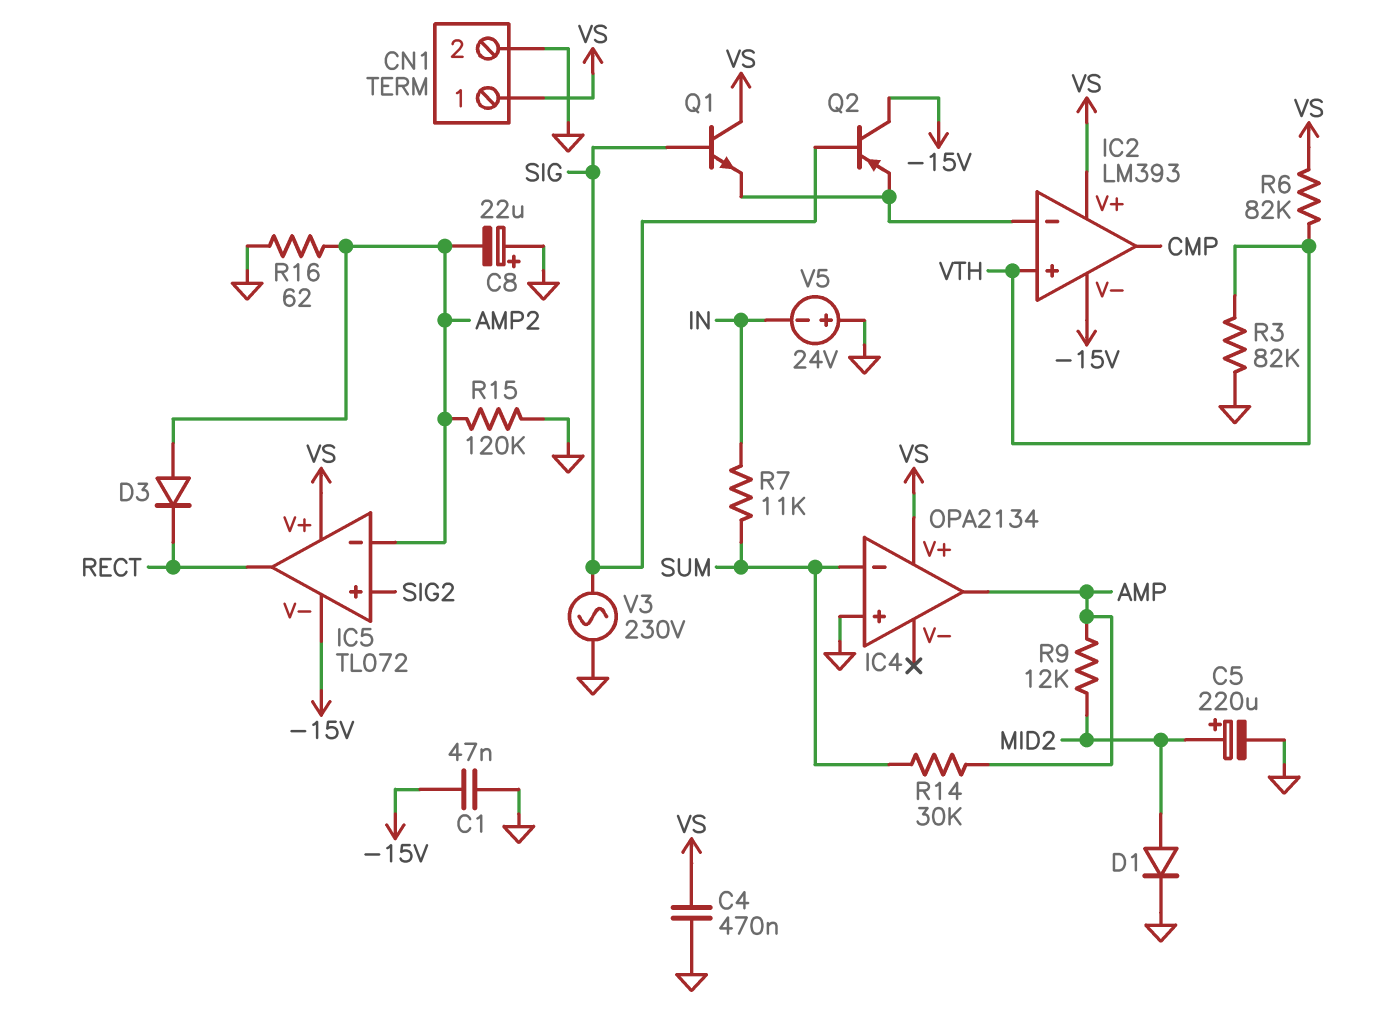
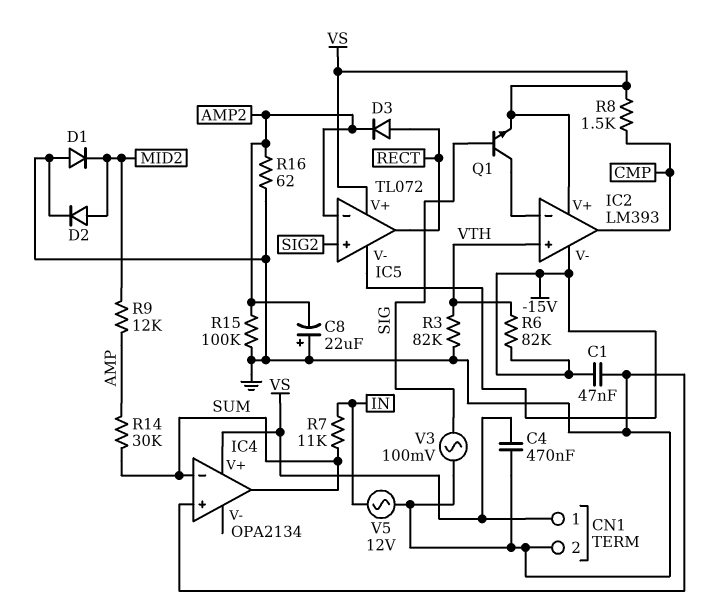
C5: 220uF (plus MID2, minus GND) -> none
D1: diode (A MID2, K GND) -> diode (A GND, K MID2)
D2: none -> diode (A MID2, K GND)
D3: diode (A AMP2, K RECT) -> diode (A RECT, K AMP2)
IC4 pin out: AMP -> SUM
Q1: NPN (B SIG, C VS, E IC2/in-) -> NPN (B SIG, C IC2/in-, E VS)
Q2: PNP (B SIG, C -15V, E IC2/in-) -> none
R6: 82k (VS, VTH) -> 82k (-15V, VTH)
R8: none -> 1.5k (CMP, VS)
R15: 120k (AMP2, GND) -> 100k (AMP2, GND)
V3: AC 230V (GND, SIG) -> AC 100mV (GND, SIG)
V5: 24V (plus GND, minus IN) -> AC 12V (GND, IN)

